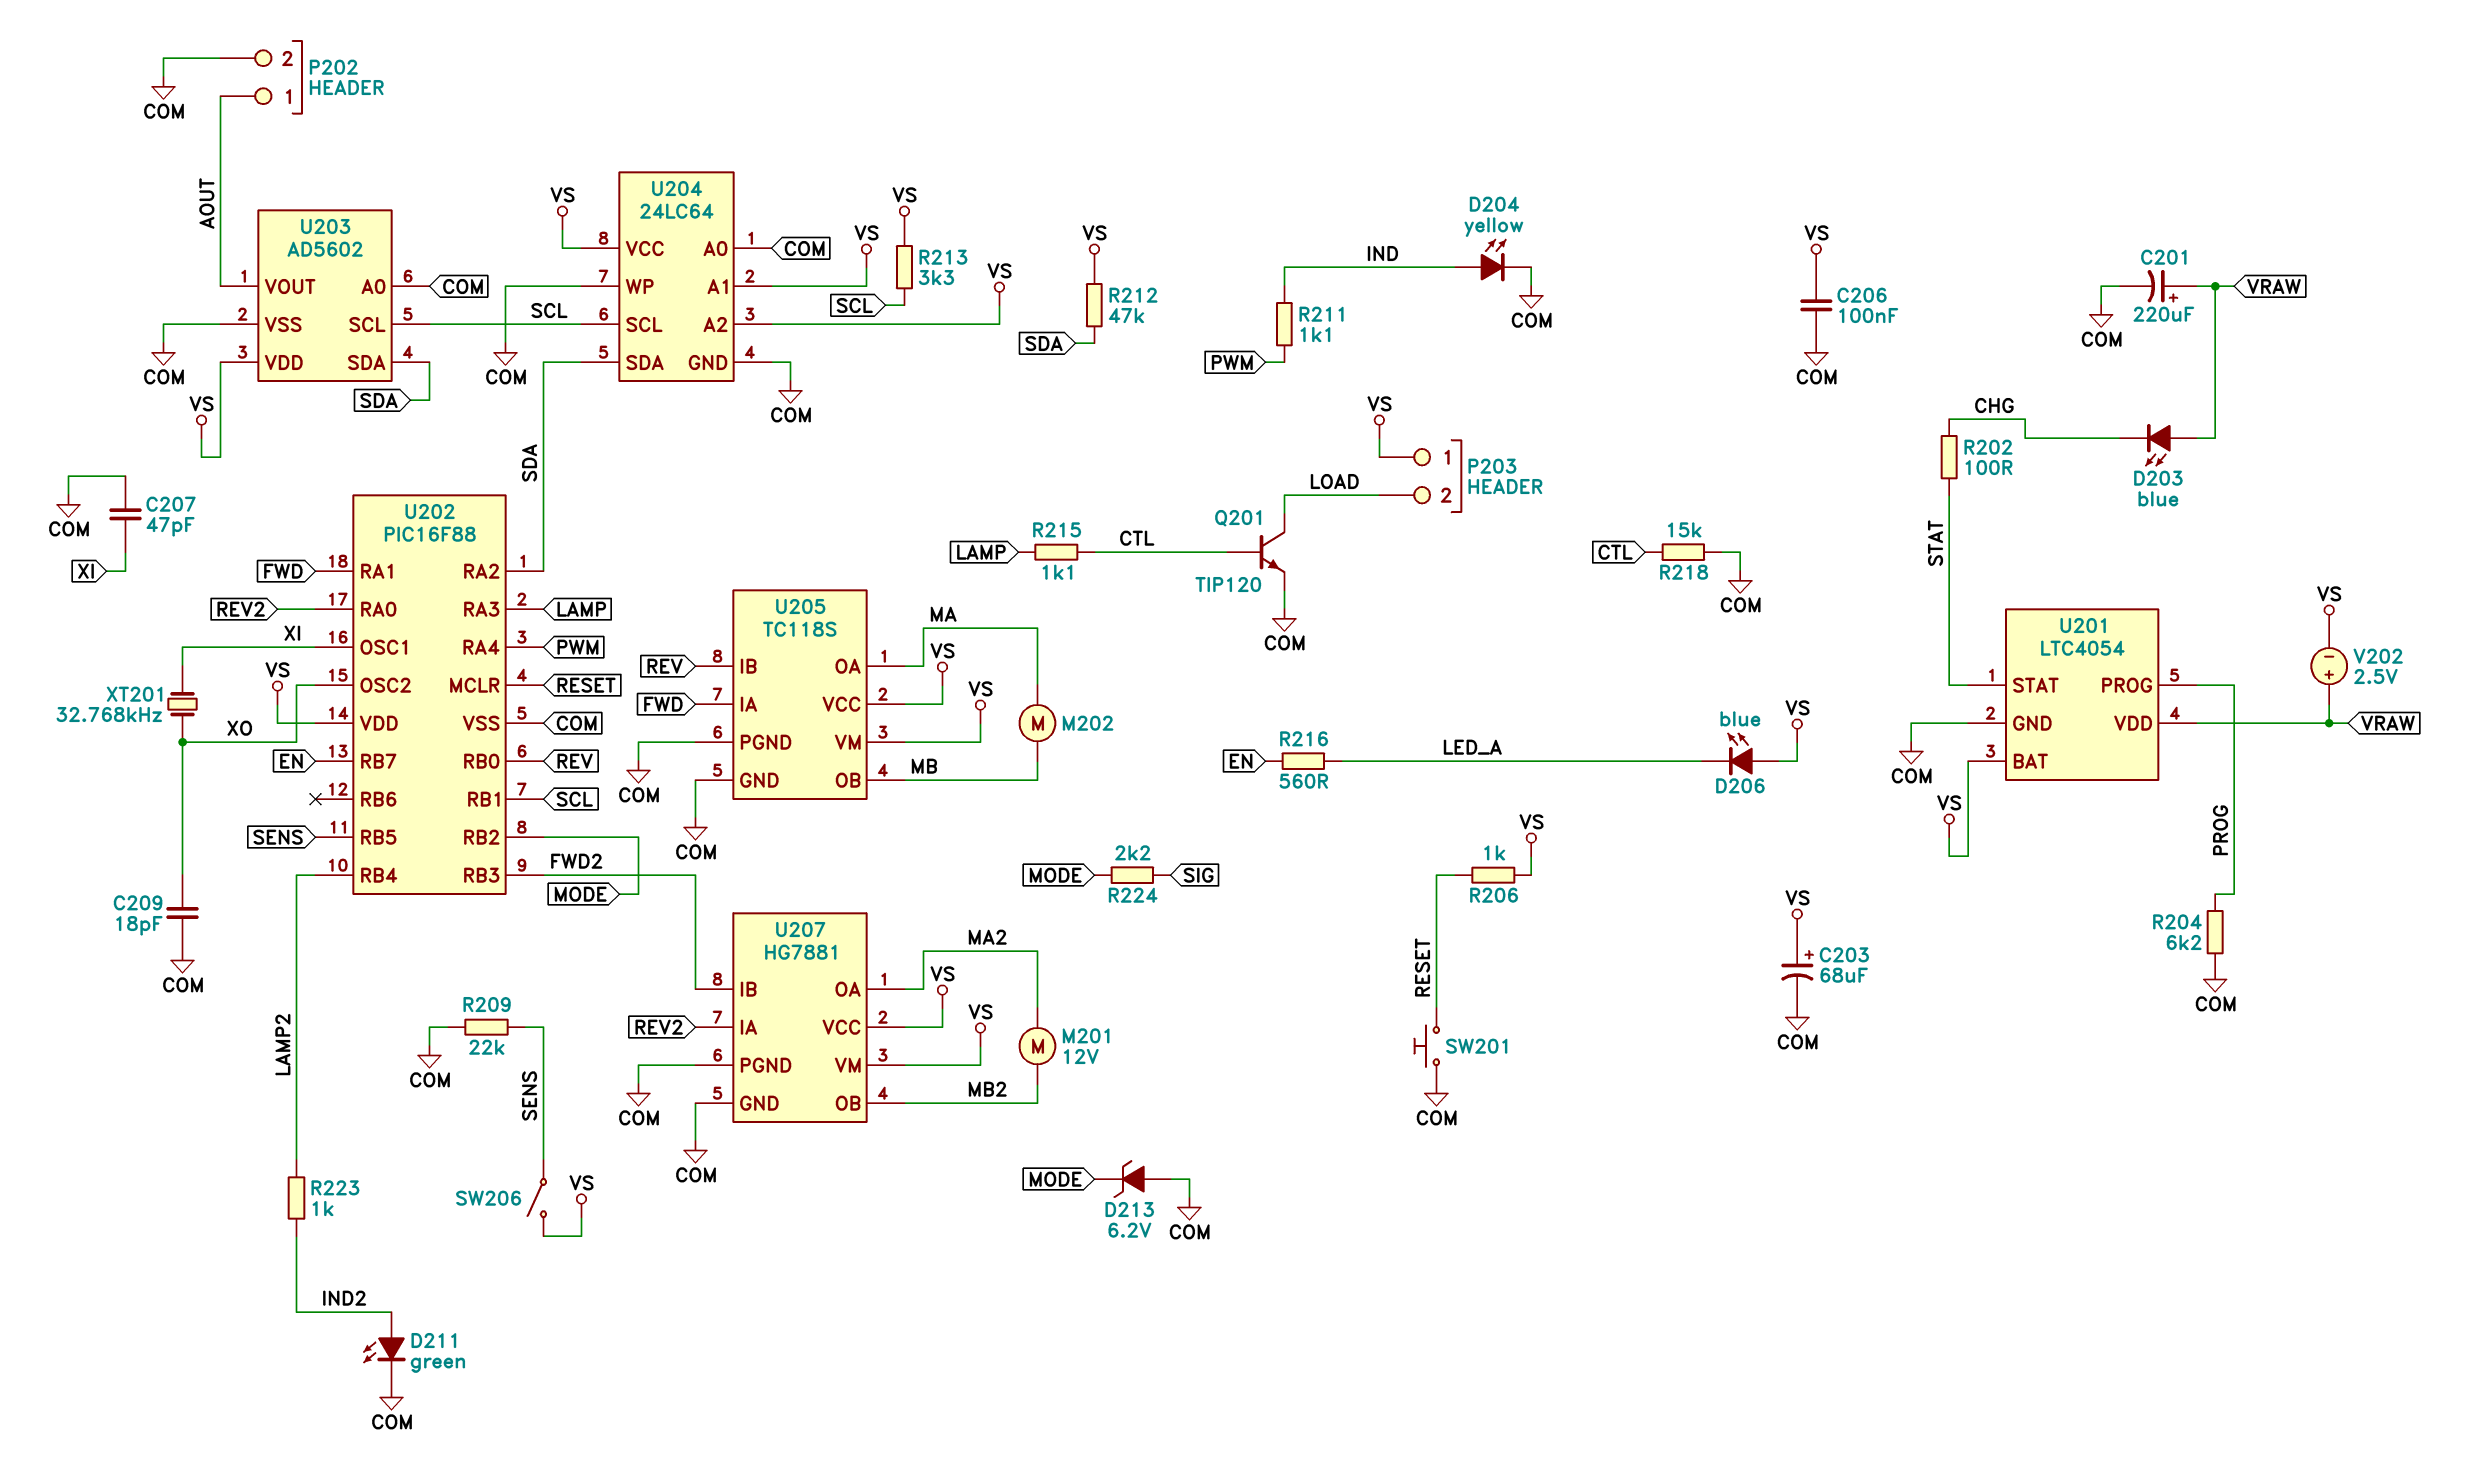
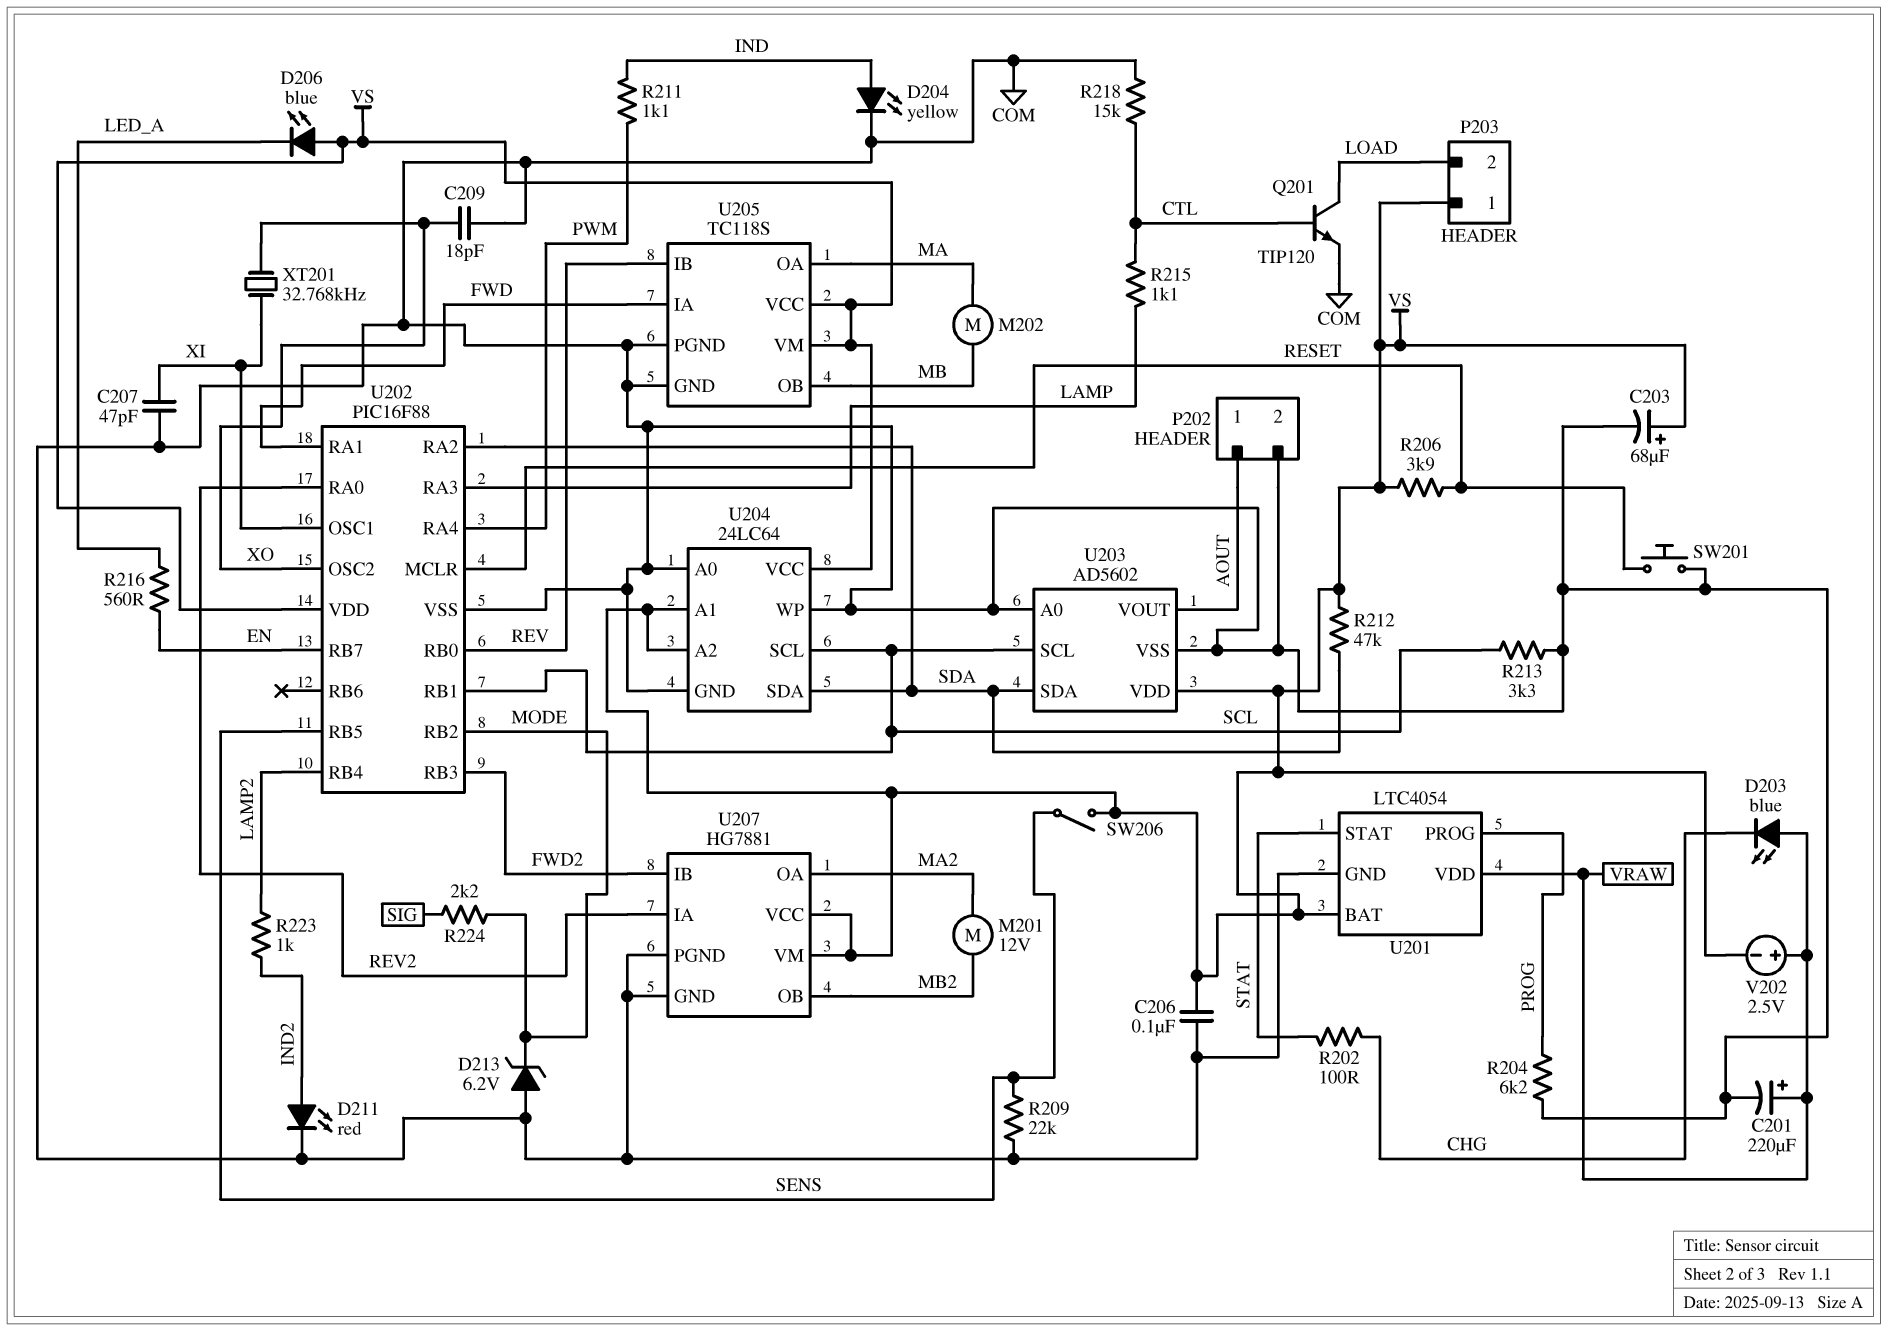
D211: LED green (A IND2, K COM) -> LED red (A IND2, K COM)
R206: 1k (RESET, VS) -> 3.9k (RESET, VS)
R213: 3.3k (SCL, VS) -> 3.3k (COM, SCL)

